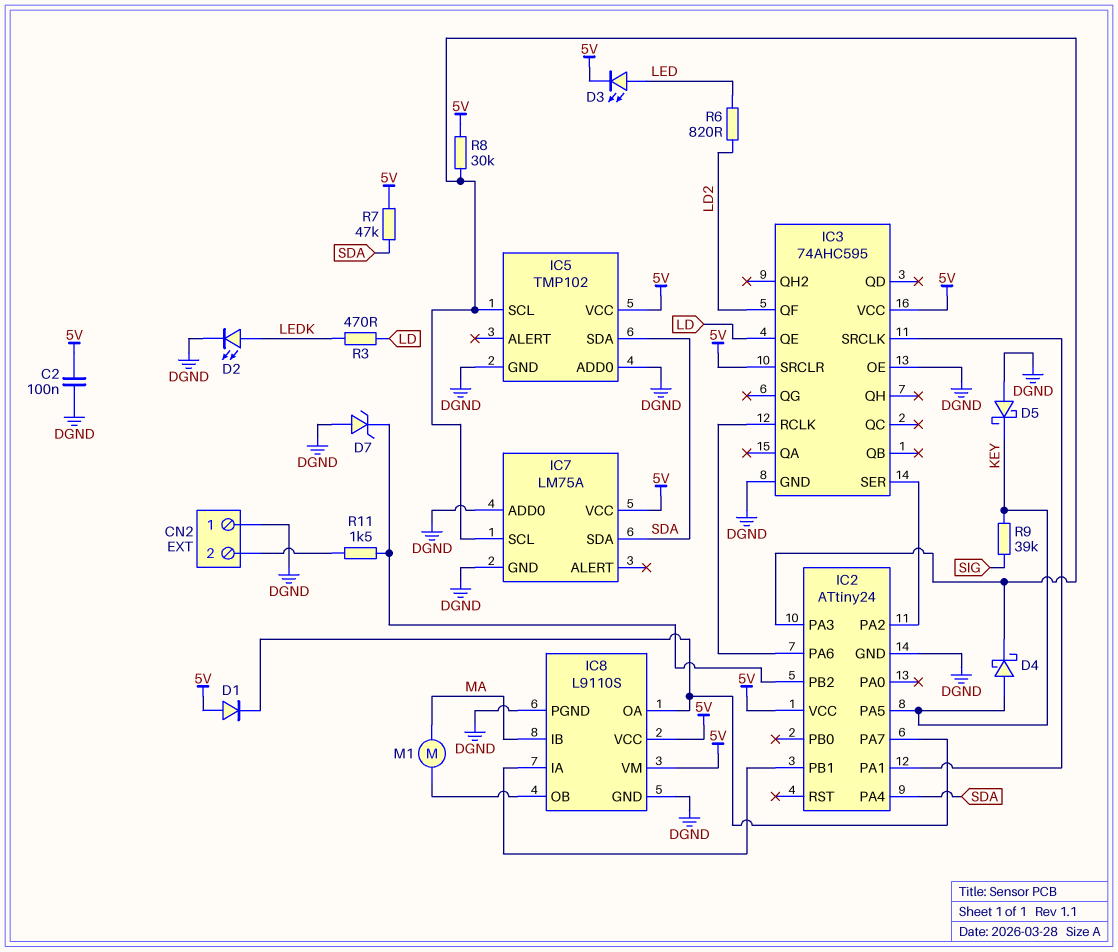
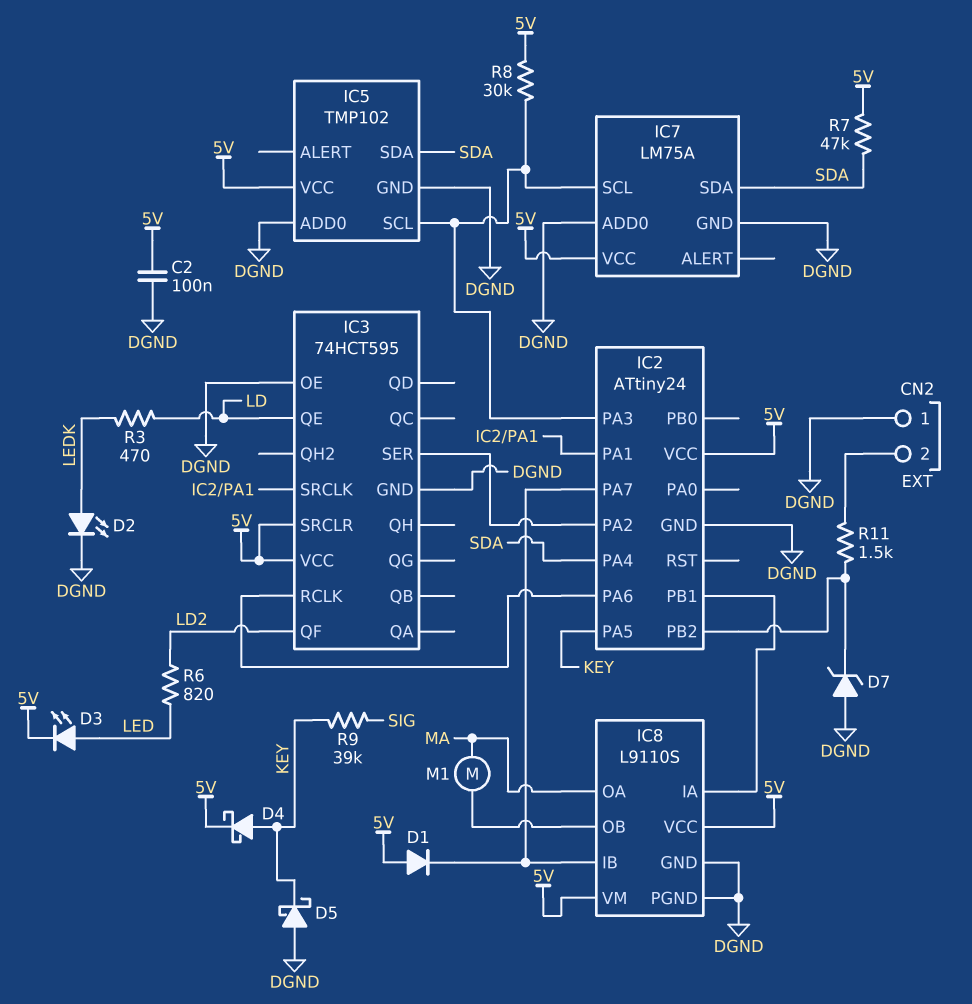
D4: schottky (A KEY, K IC2/PA3) -> schottky (A KEY, K 5V)
IC3: 74AHC595 -> 74HCT595
IC8 pin IB: MA -> IC2/PA7
IC8 pin OA: IC2/PA7 -> MA

